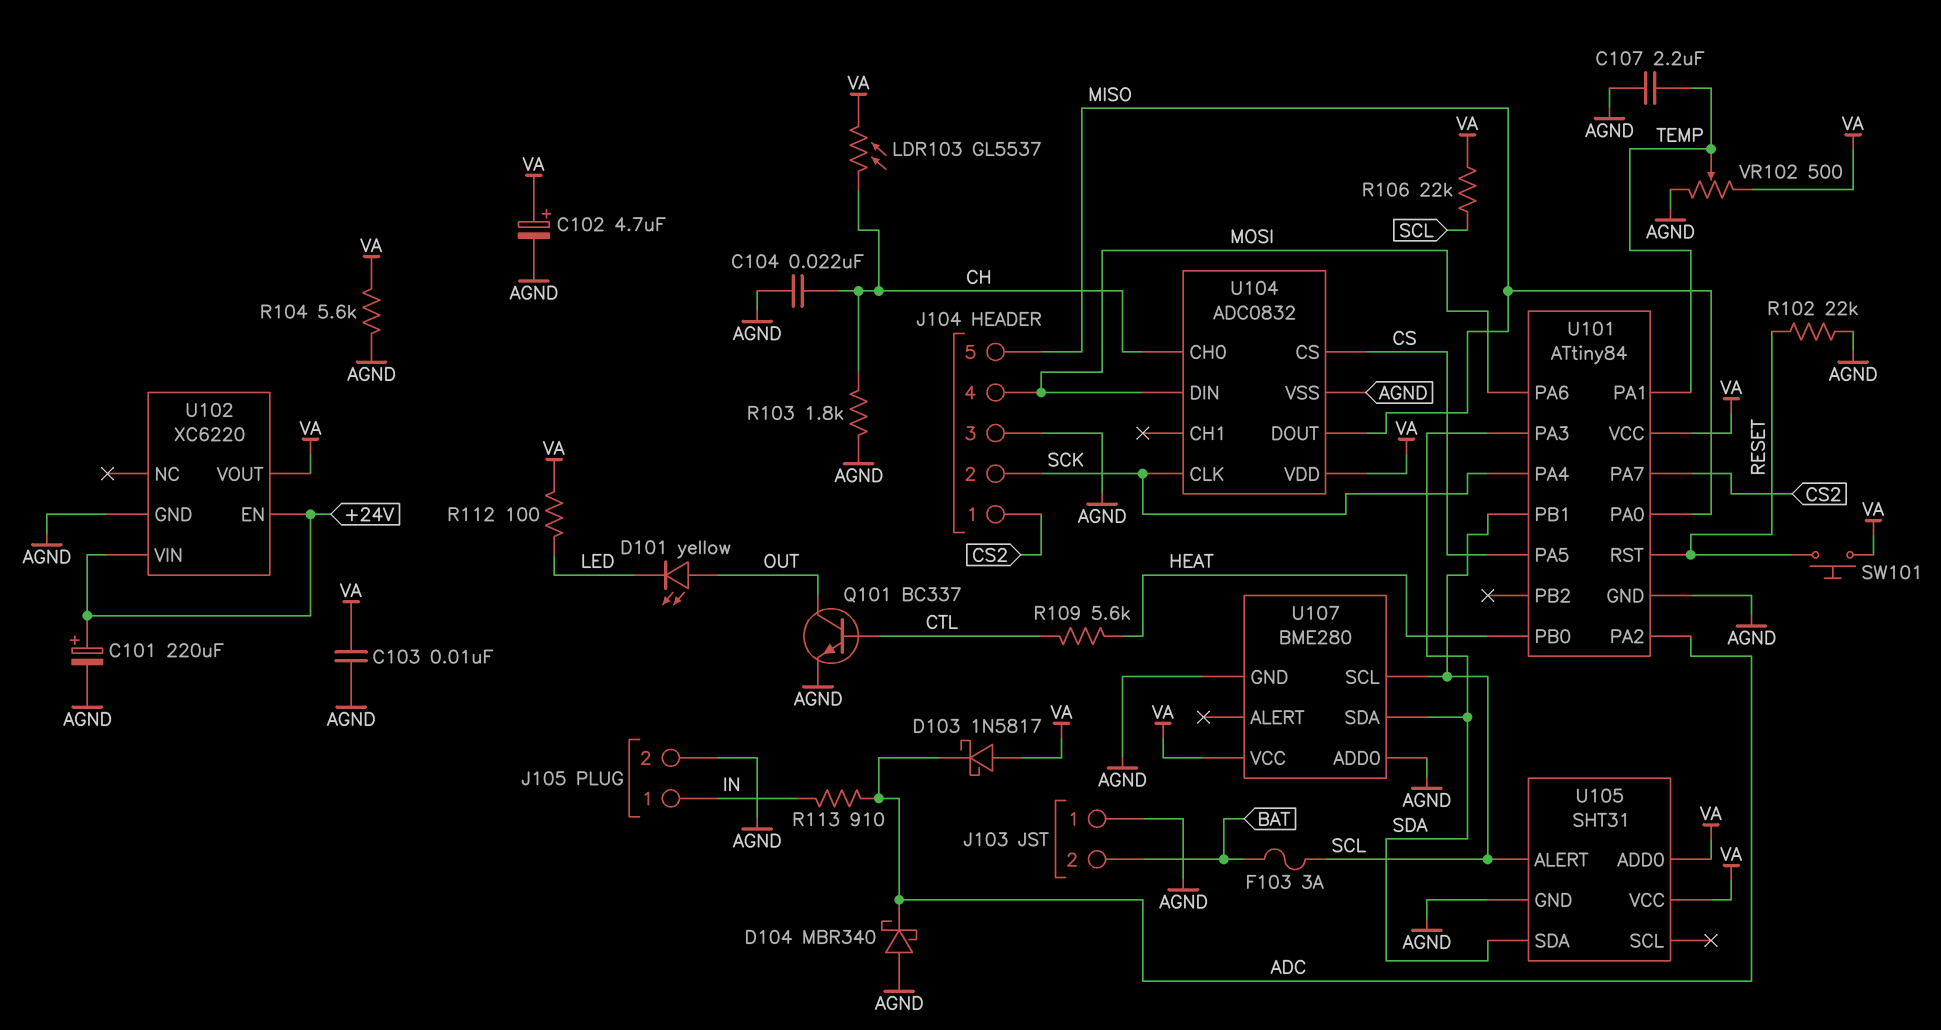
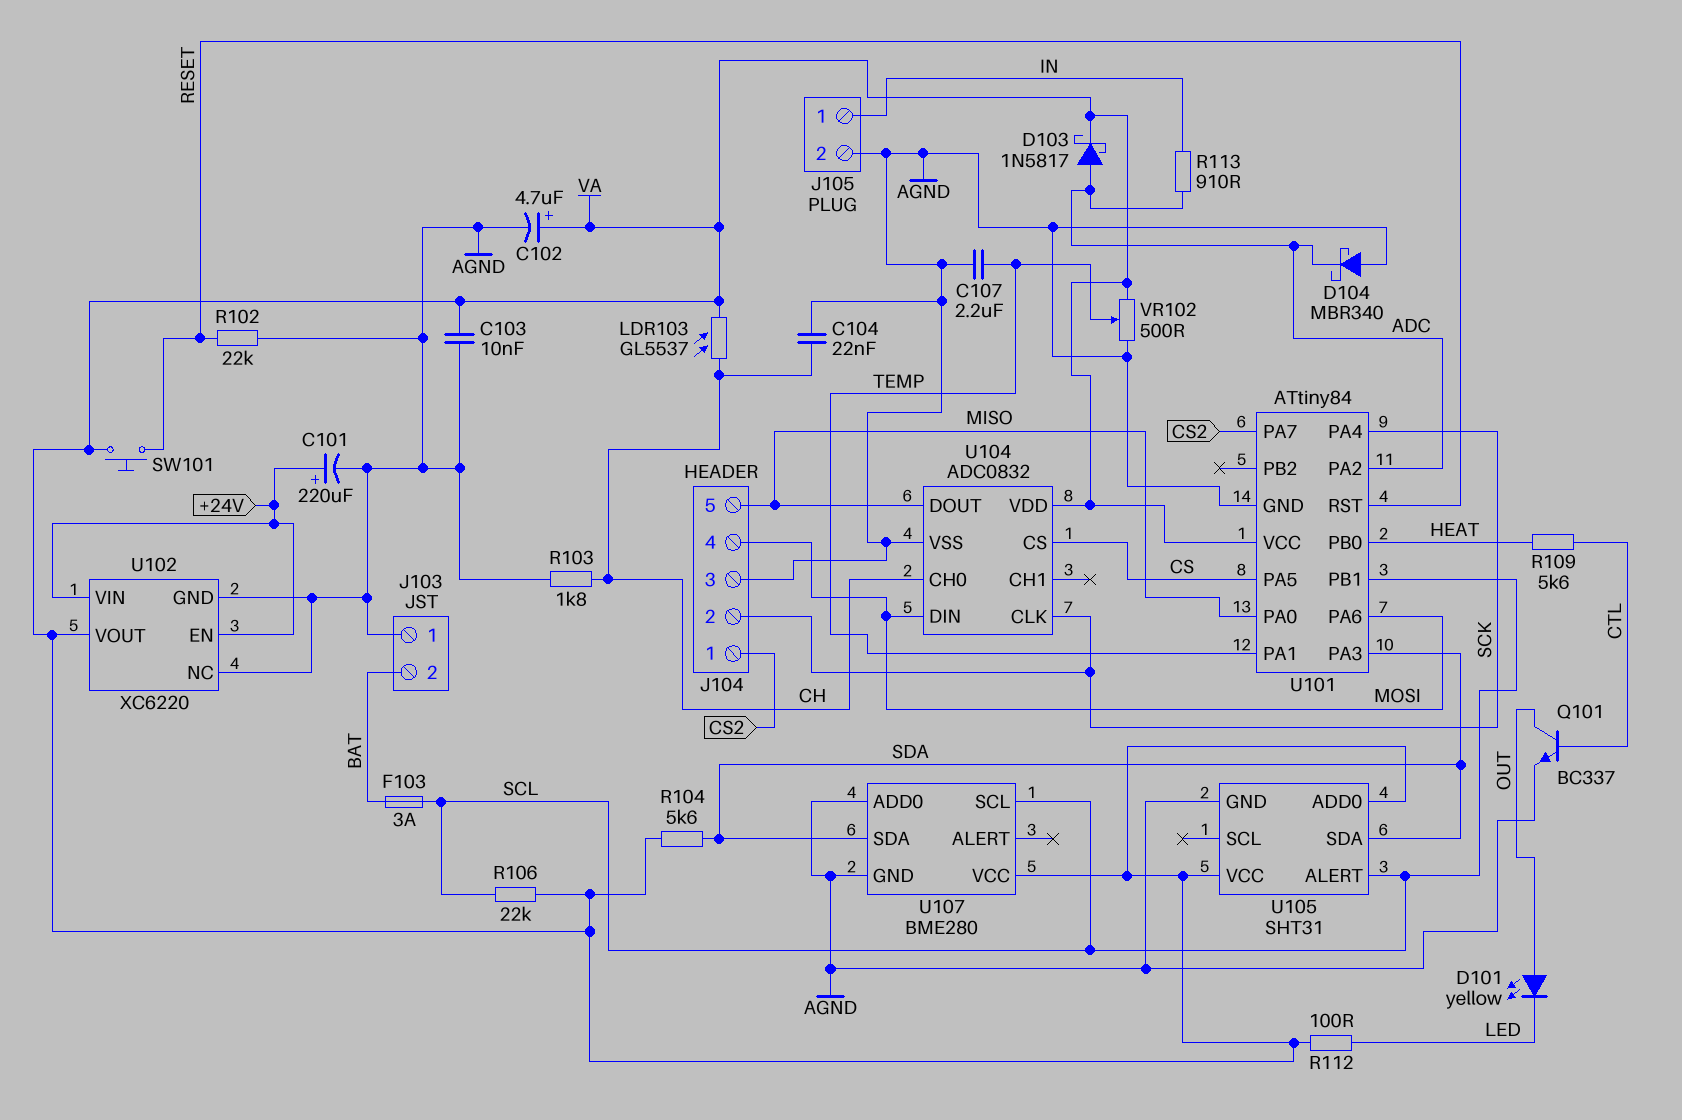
D103: schottky 1N5817 (A VA, K ADC) -> schottky 1N5817 (A ADC, K VA)
R104: 5.6k (AGND, VA) -> 5.6k (SDA, VA)
U102 pin NC: none -> AGND

